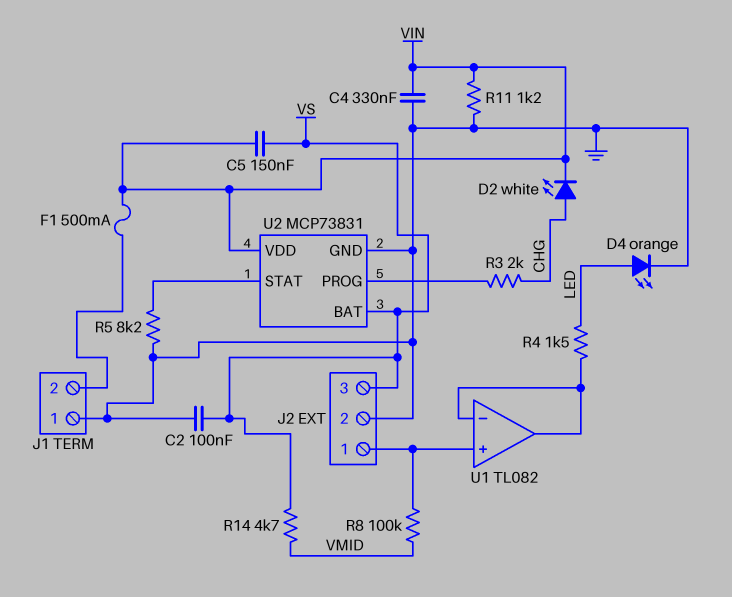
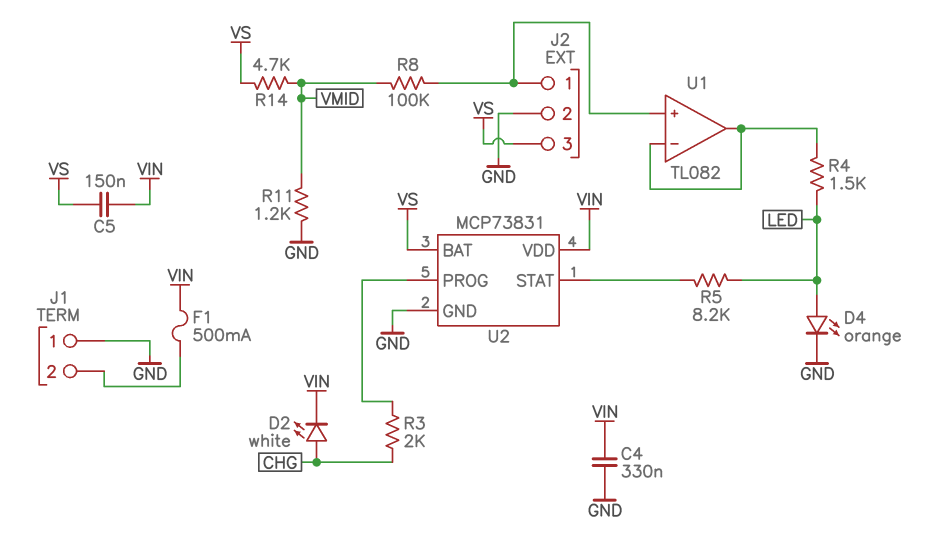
C2: 100nF (GND, VS) -> none
R5: 8.2k (GND, U2/STAT) -> 8.2k (LED, U2/STAT)
R11: 1.2k (GND, VIN) -> 1.2k (GND, VMID)

